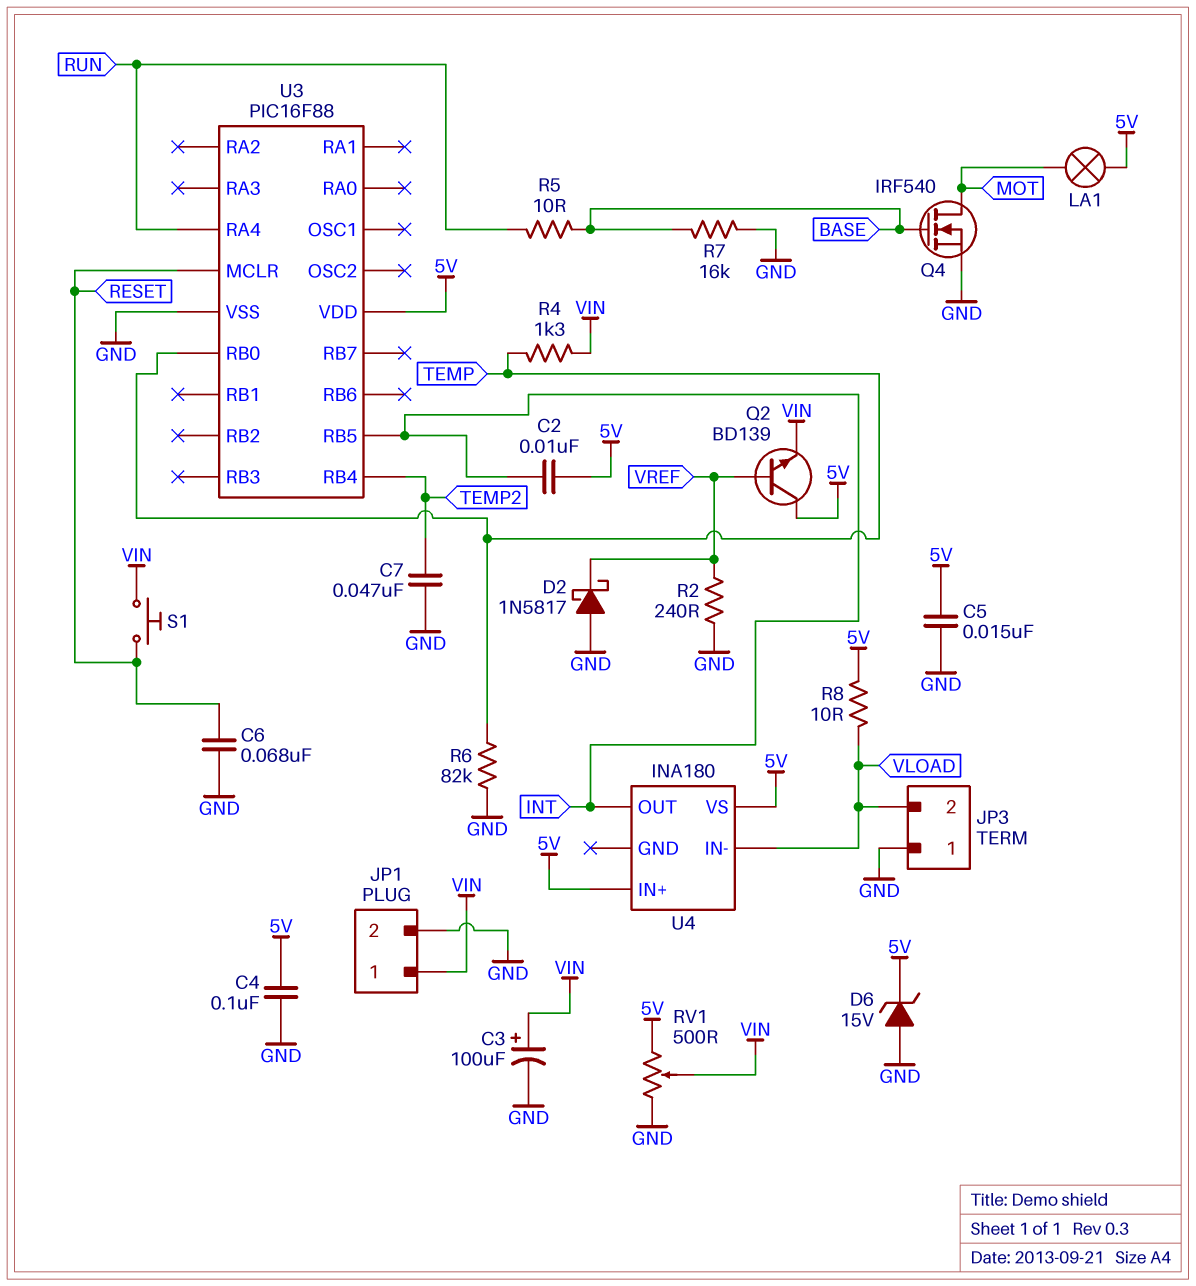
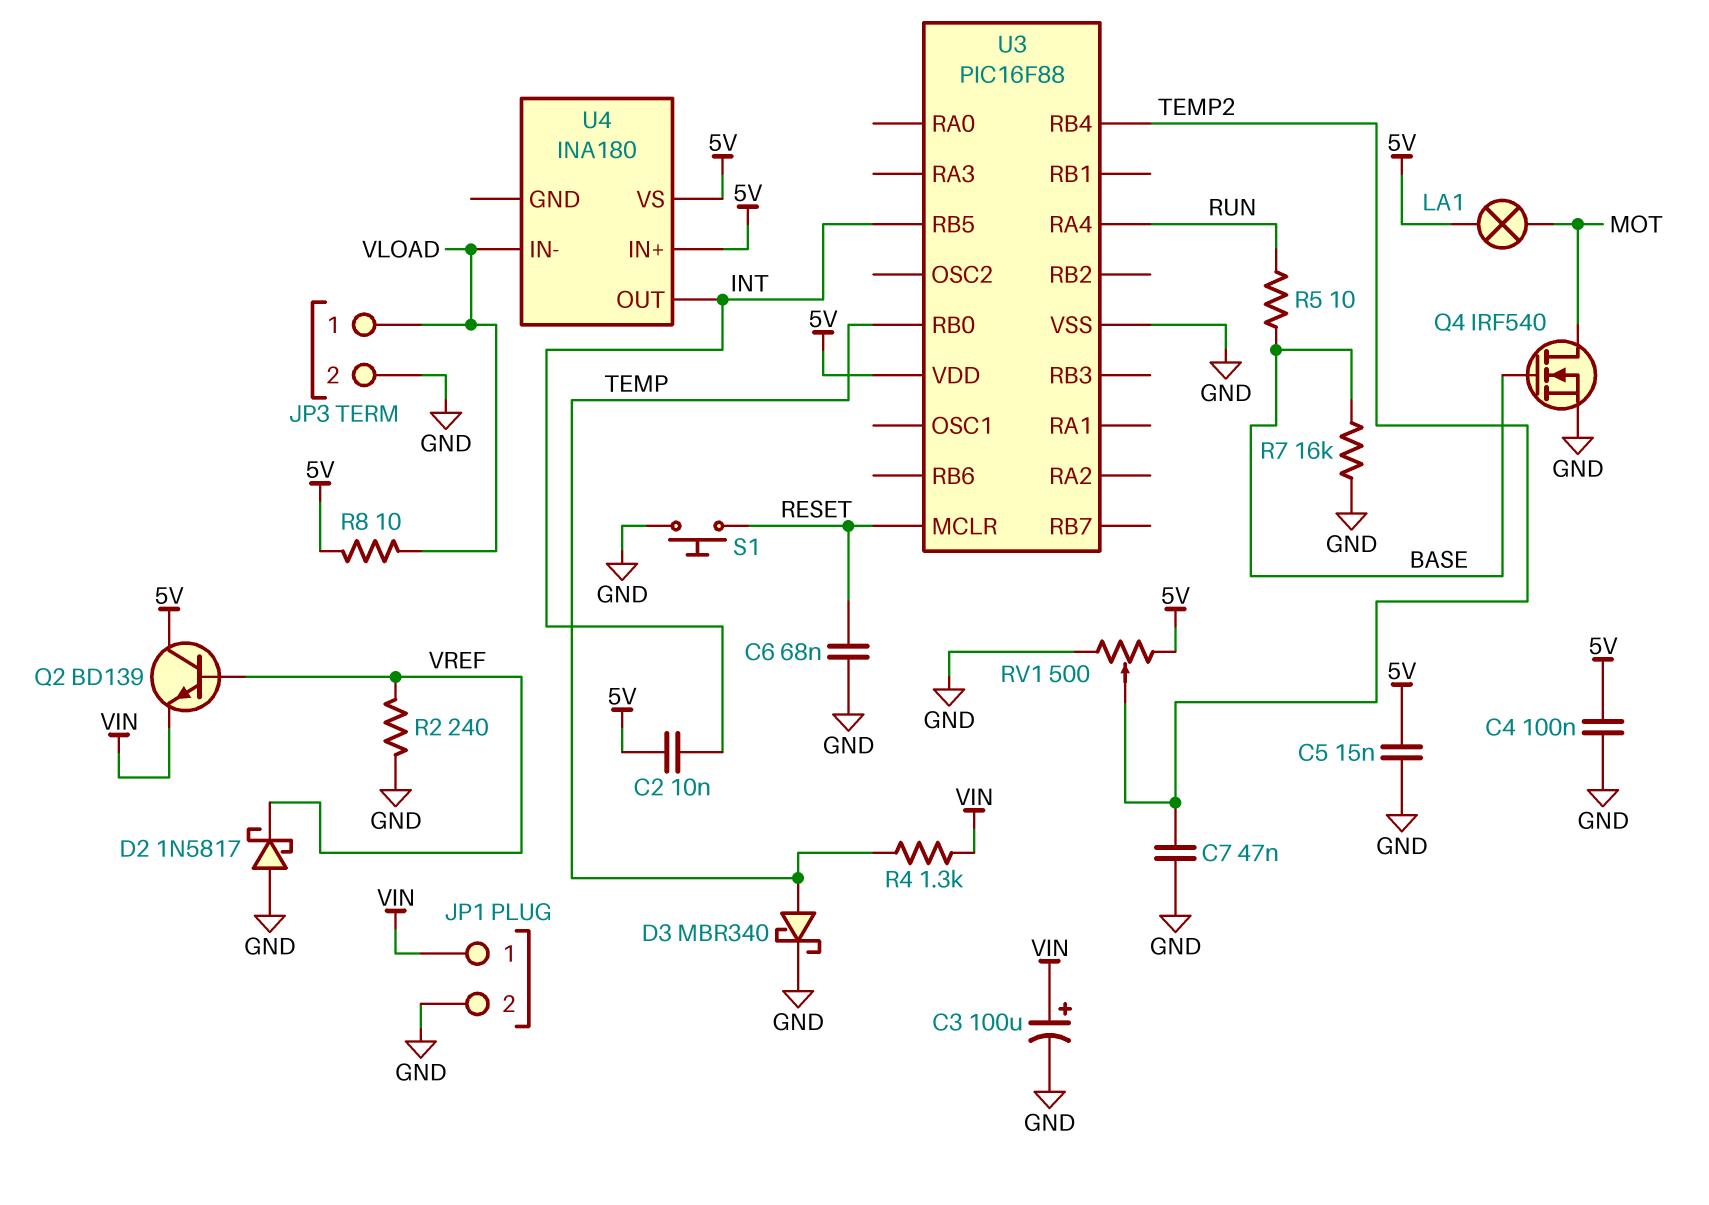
D3: none -> schottky MBR340 (A TEMP, K GND)
D6: zener 15V (A GND, K 5V) -> none
JP3 pin 1: GND -> VLOAD
JP3 pin 2: VLOAD -> GND
R6: 82k (GND, TEMP) -> none
RV1: 500 (5V, GND, wiper VIN) -> 500 (5V, GND, wiper TEMP2)
S1: button (RESET, VIN) -> button (GND, RESET)

